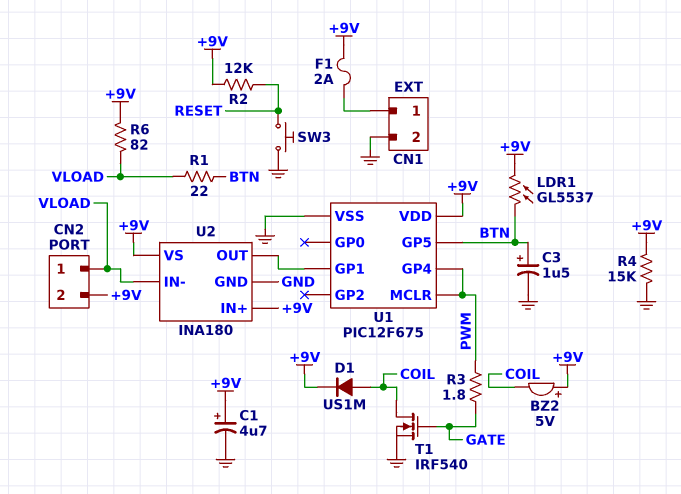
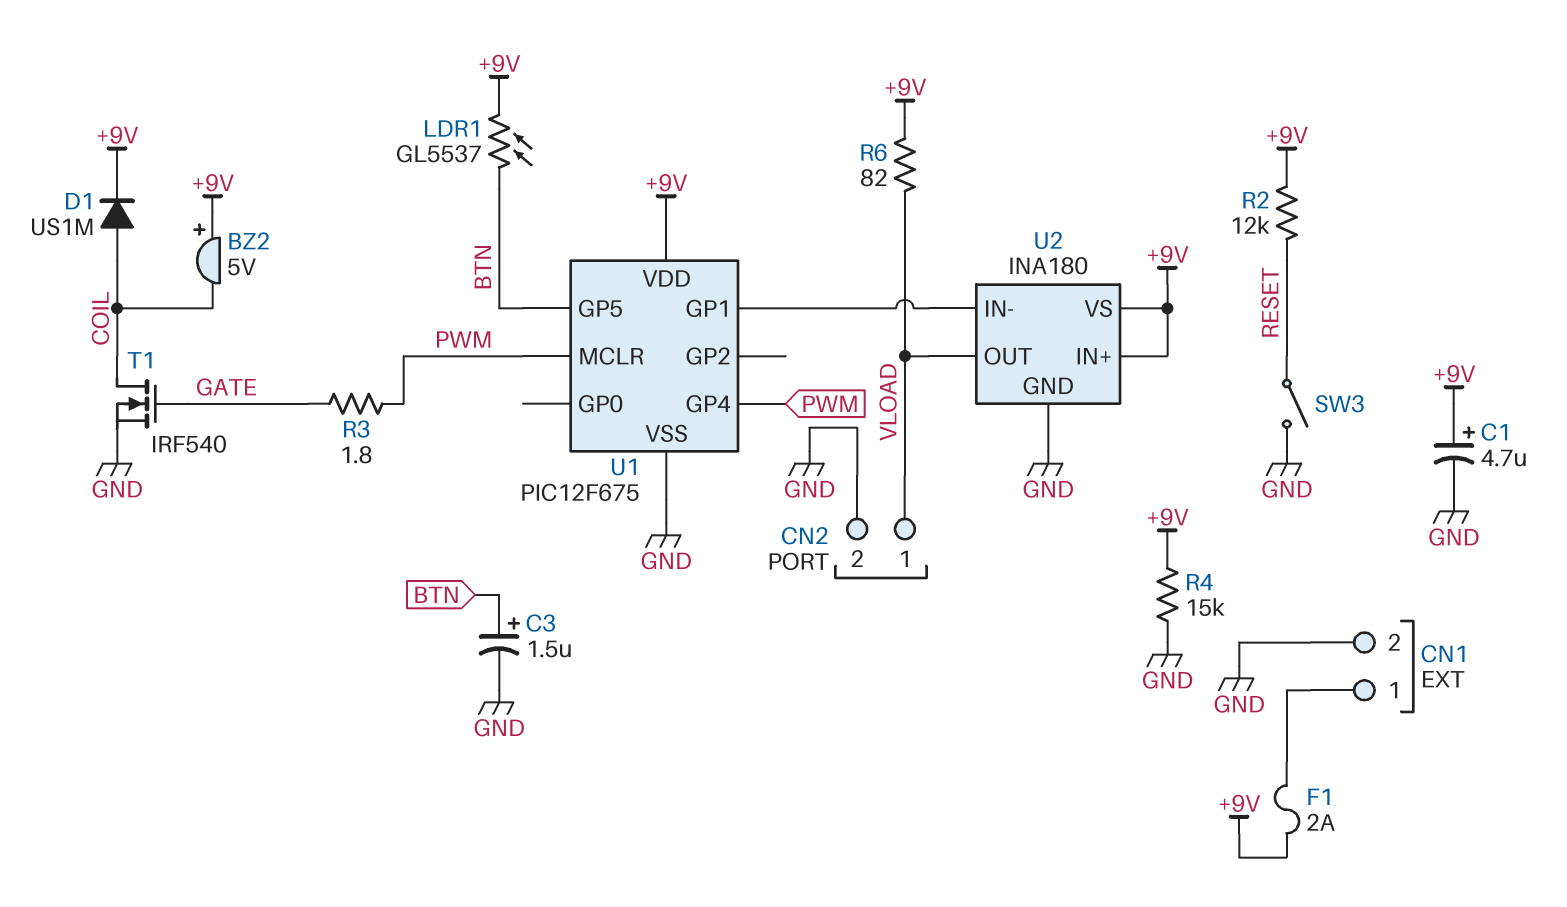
CN2 pin 2: +9V -> GND
R1: 22 (BTN, VLOAD) -> none
SW3: button (GND, RESET) -> switch (GND, RESET)
U2 pin IN-: VLOAD -> U1/GP1
U2 pin OUT: U1/GP1 -> VLOAD

